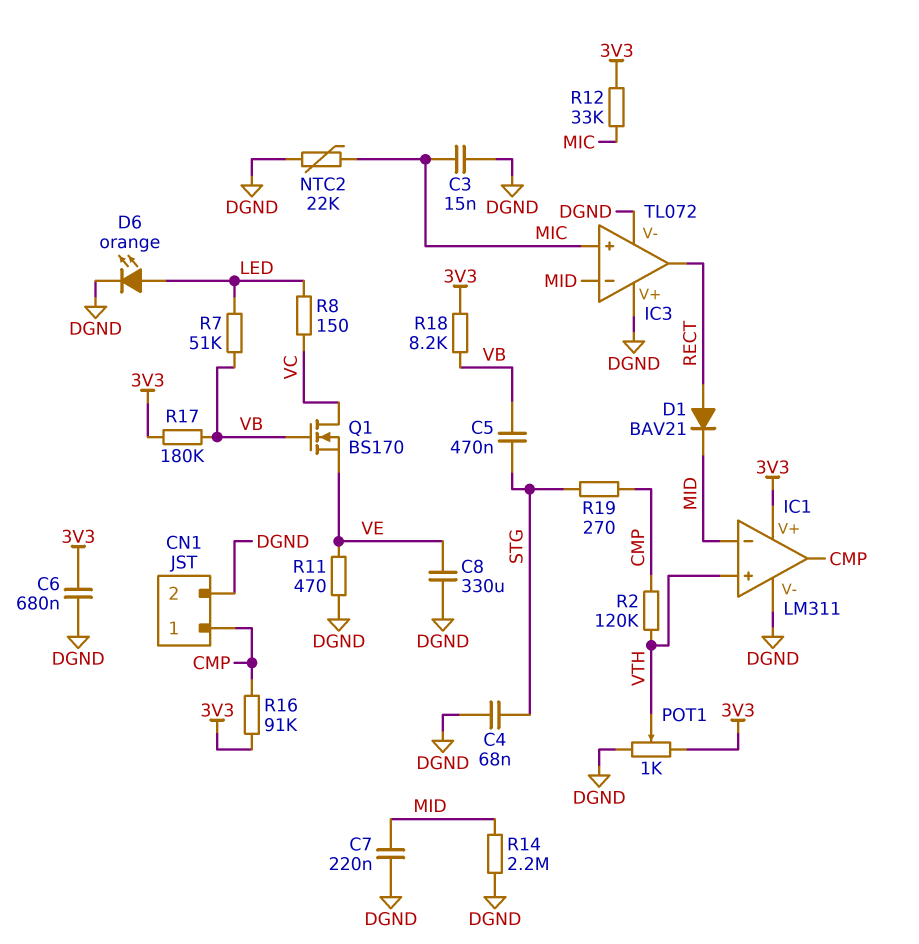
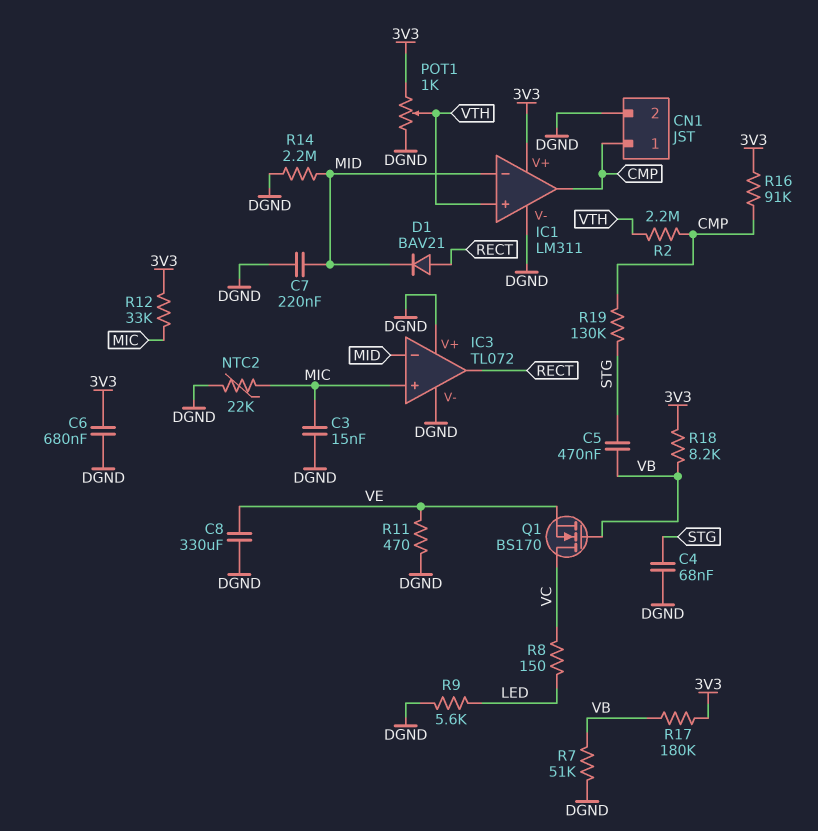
D6: LED orange (A LED, K DGND) -> none
R2: 120k (CMP, VTH) -> 2.2M (CMP, VTH)
R7: 51k (LED, VB) -> 51k (DGND, VB)
R9: none -> 5.6k (DGND, LED)
R19: 270 (CMP, STG) -> 130k (CMP, STG)

